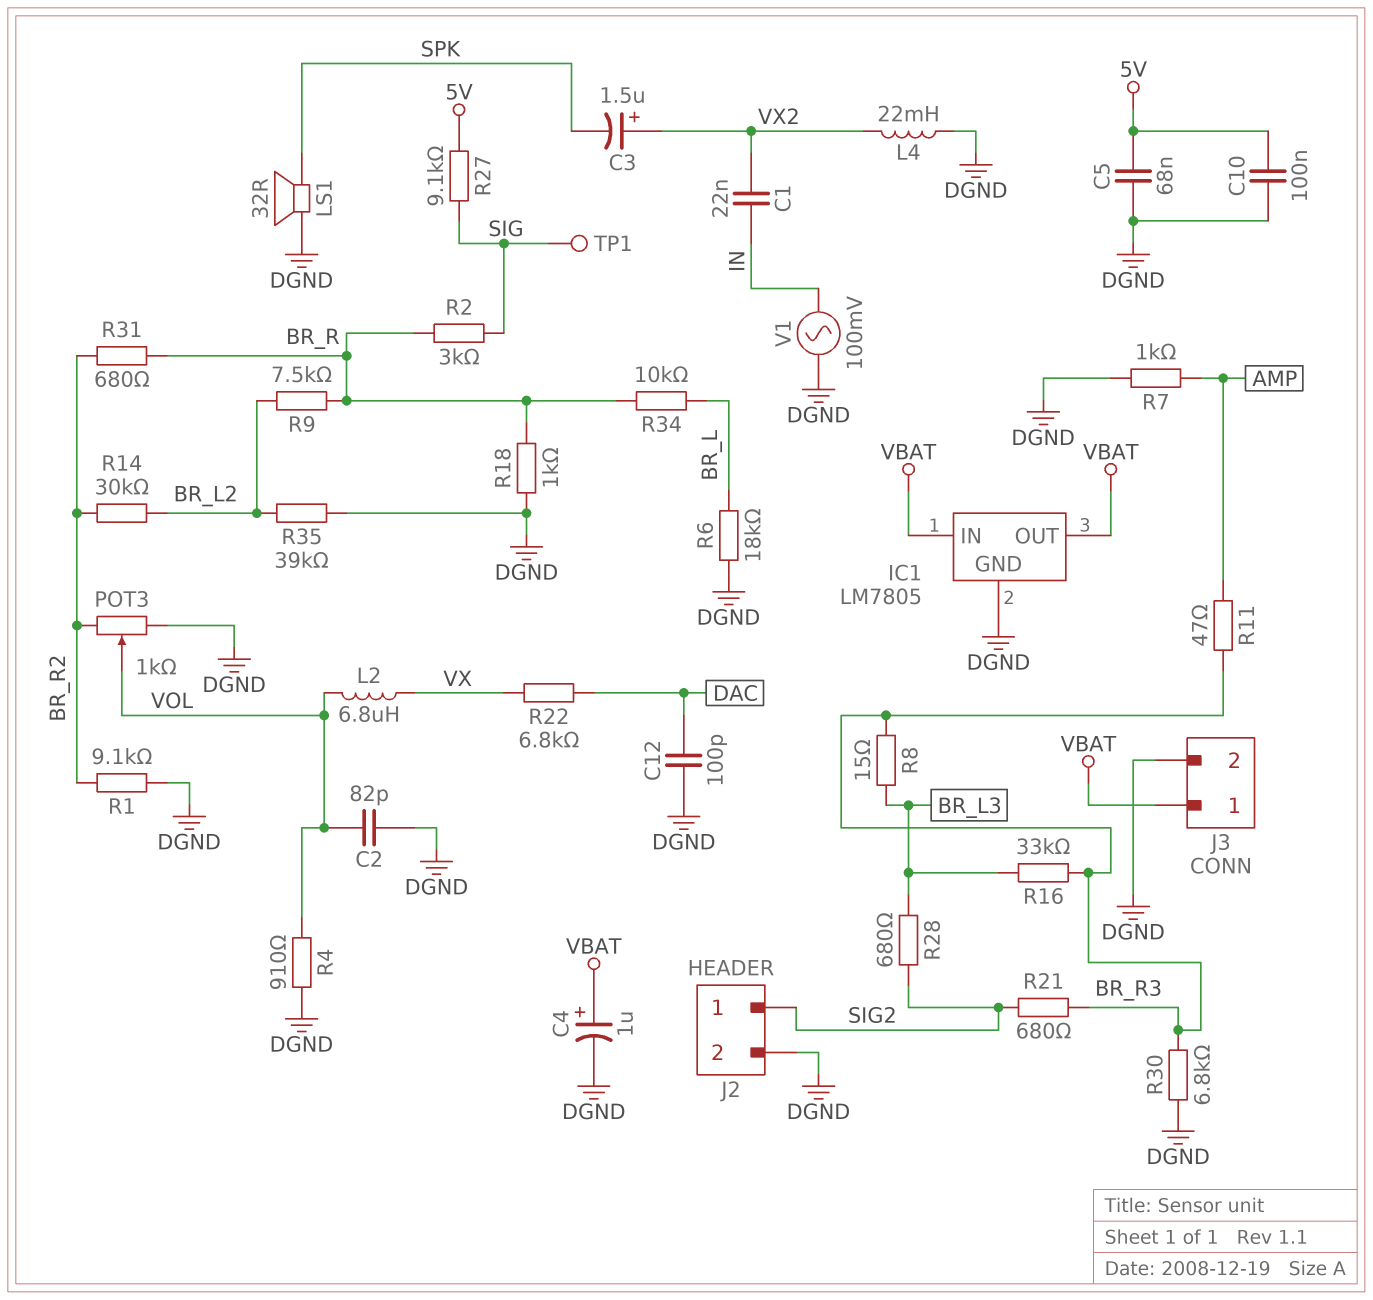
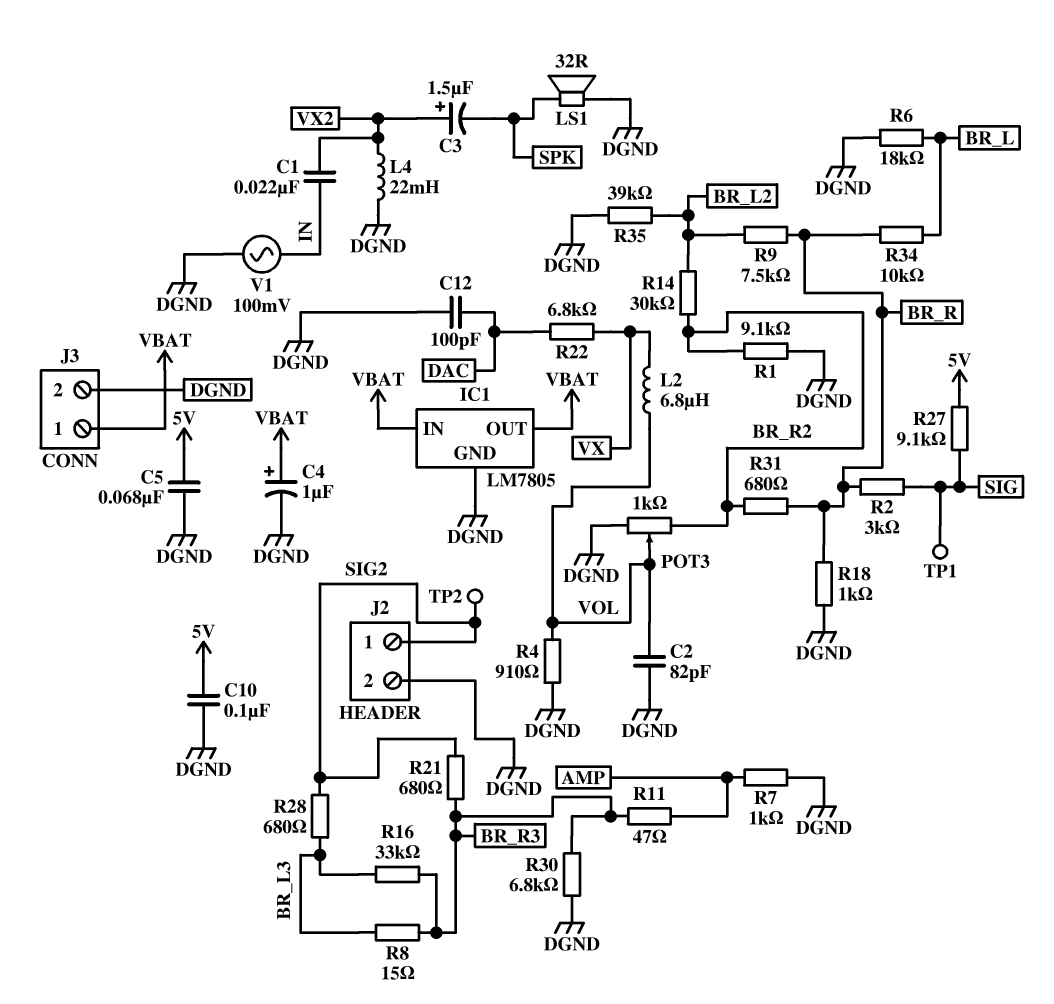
TP2: none -> test point (SIG2)

